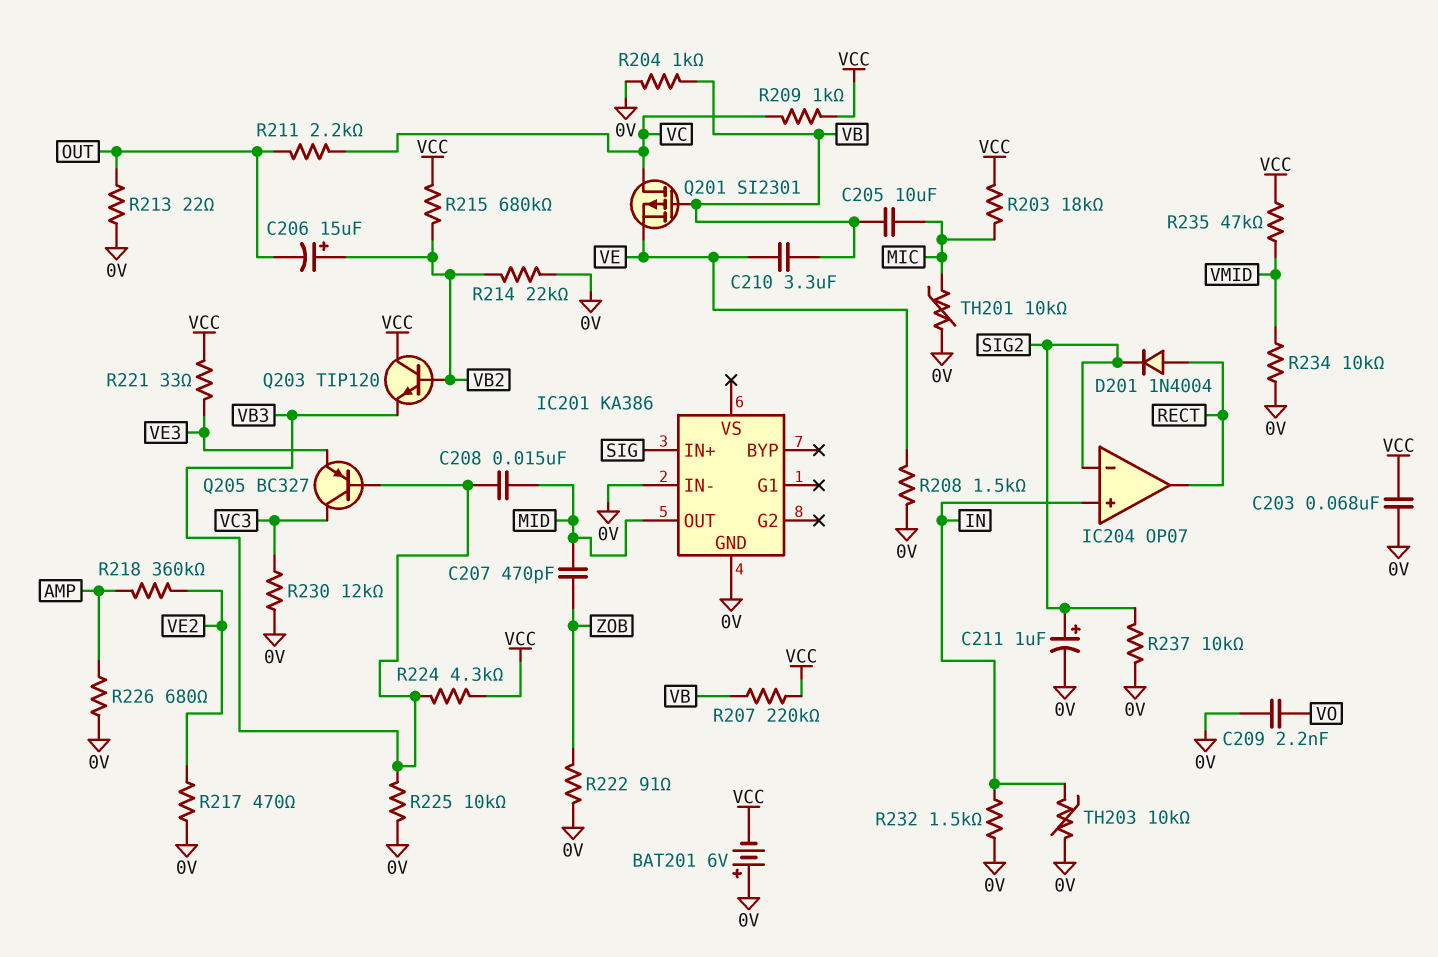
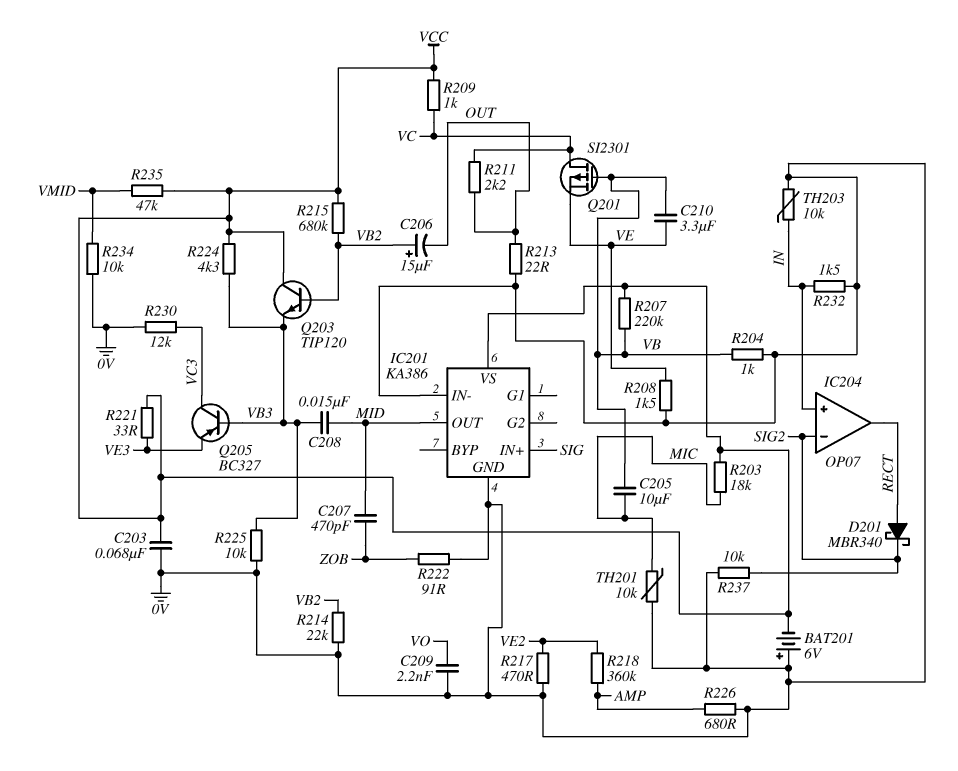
C211: 1uF (plus SIG2, minus 0V) -> none
D201: diode 1N4004 (A RECT, K SIG2) -> schottky MBR340 (A RECT, K SIG2)
IC201 pin VS: none -> VCC

